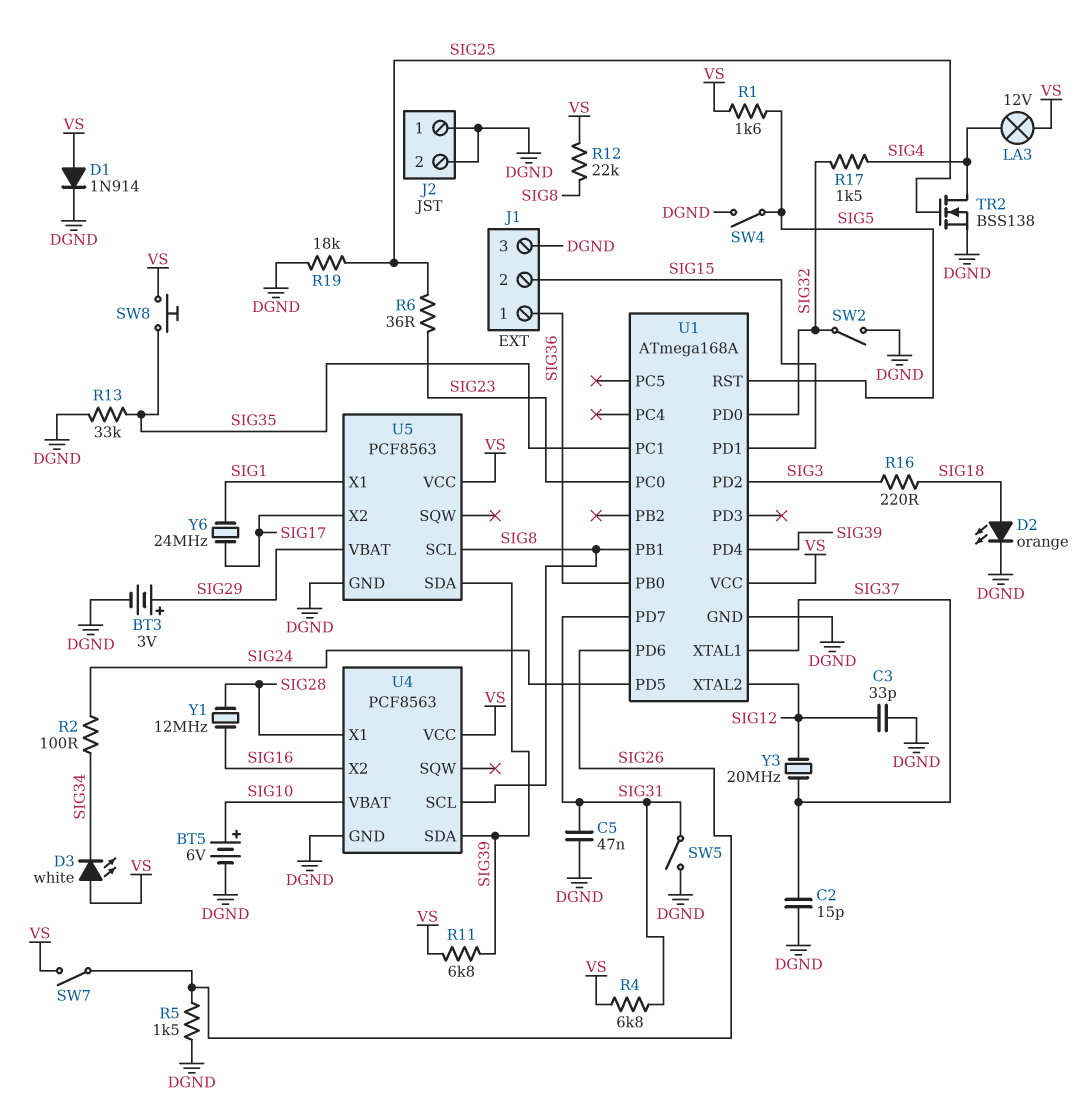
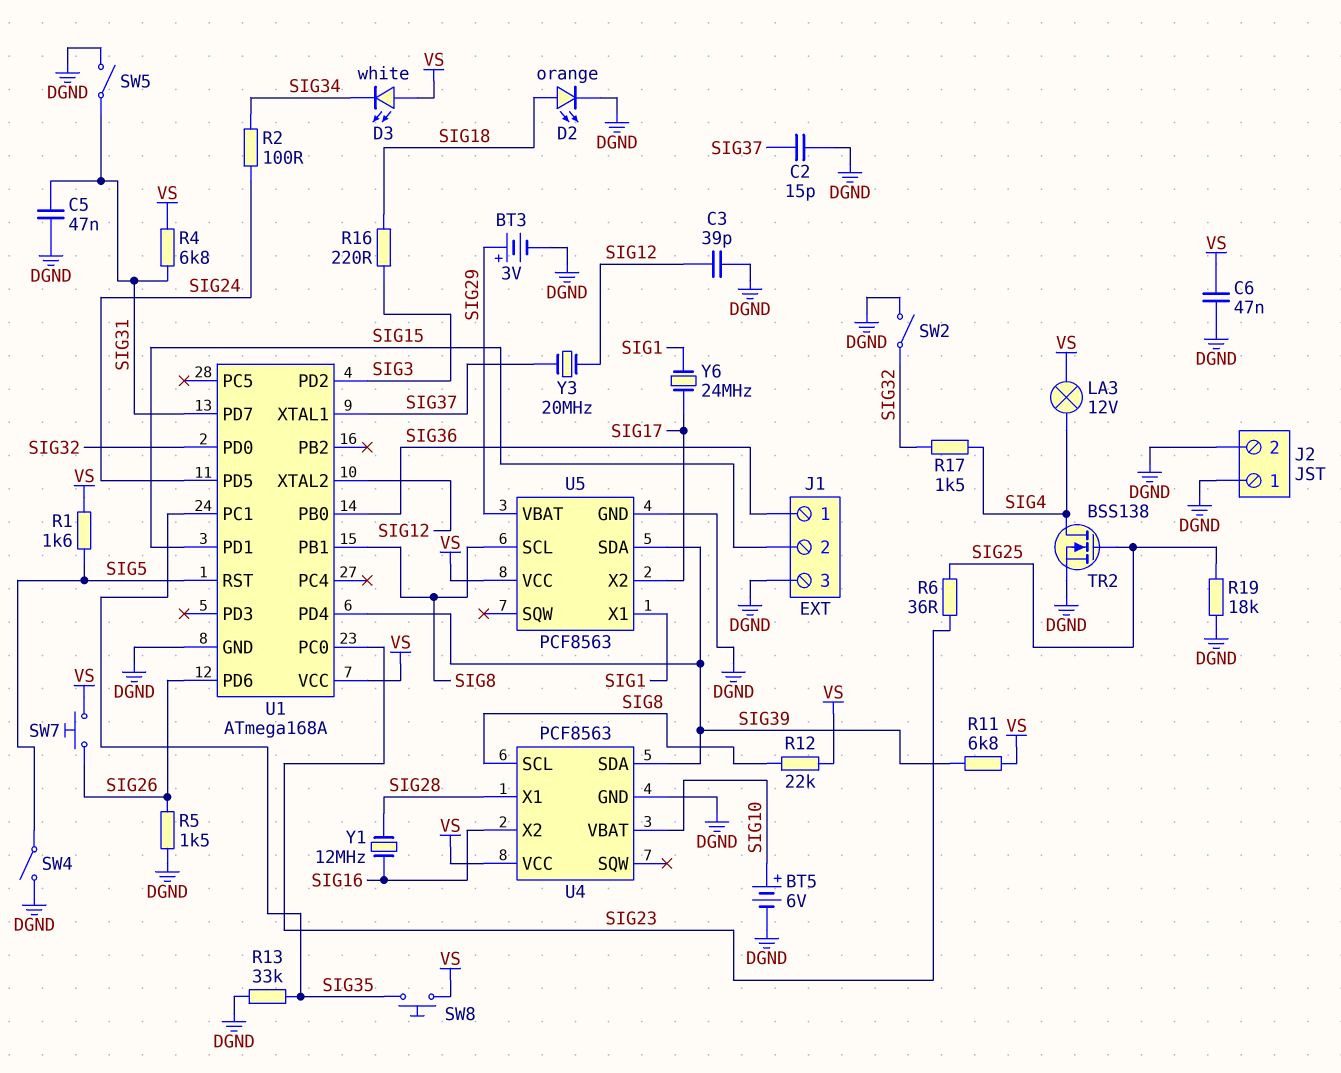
C3: 33pF (DGND, SIG12) -> 39pF (DGND, SIG12)
C6: none -> 47nF (DGND, VS)
D1: diode 1N914 (A VS, K DGND) -> none
SW7: switch (SIG26, VS) -> button (SIG26, VS)

